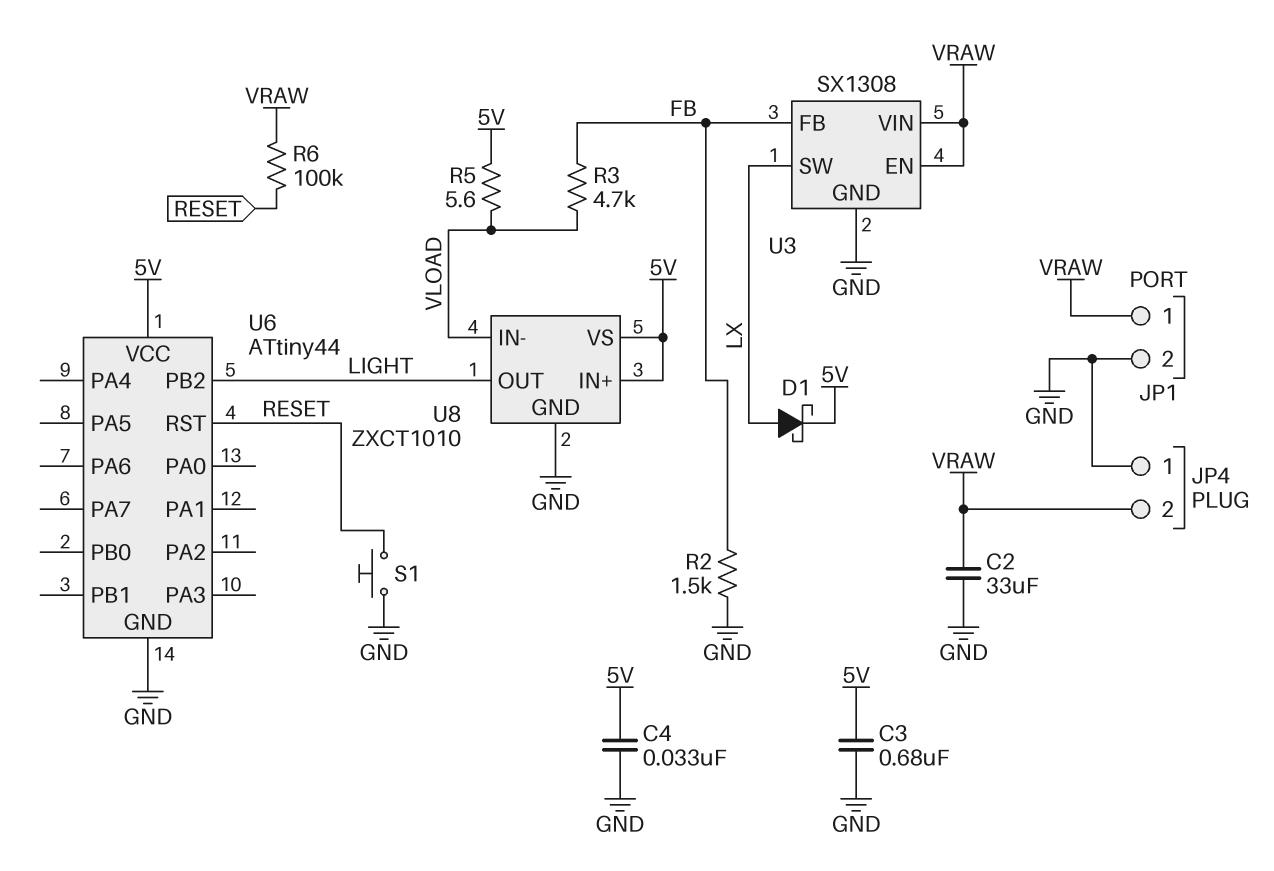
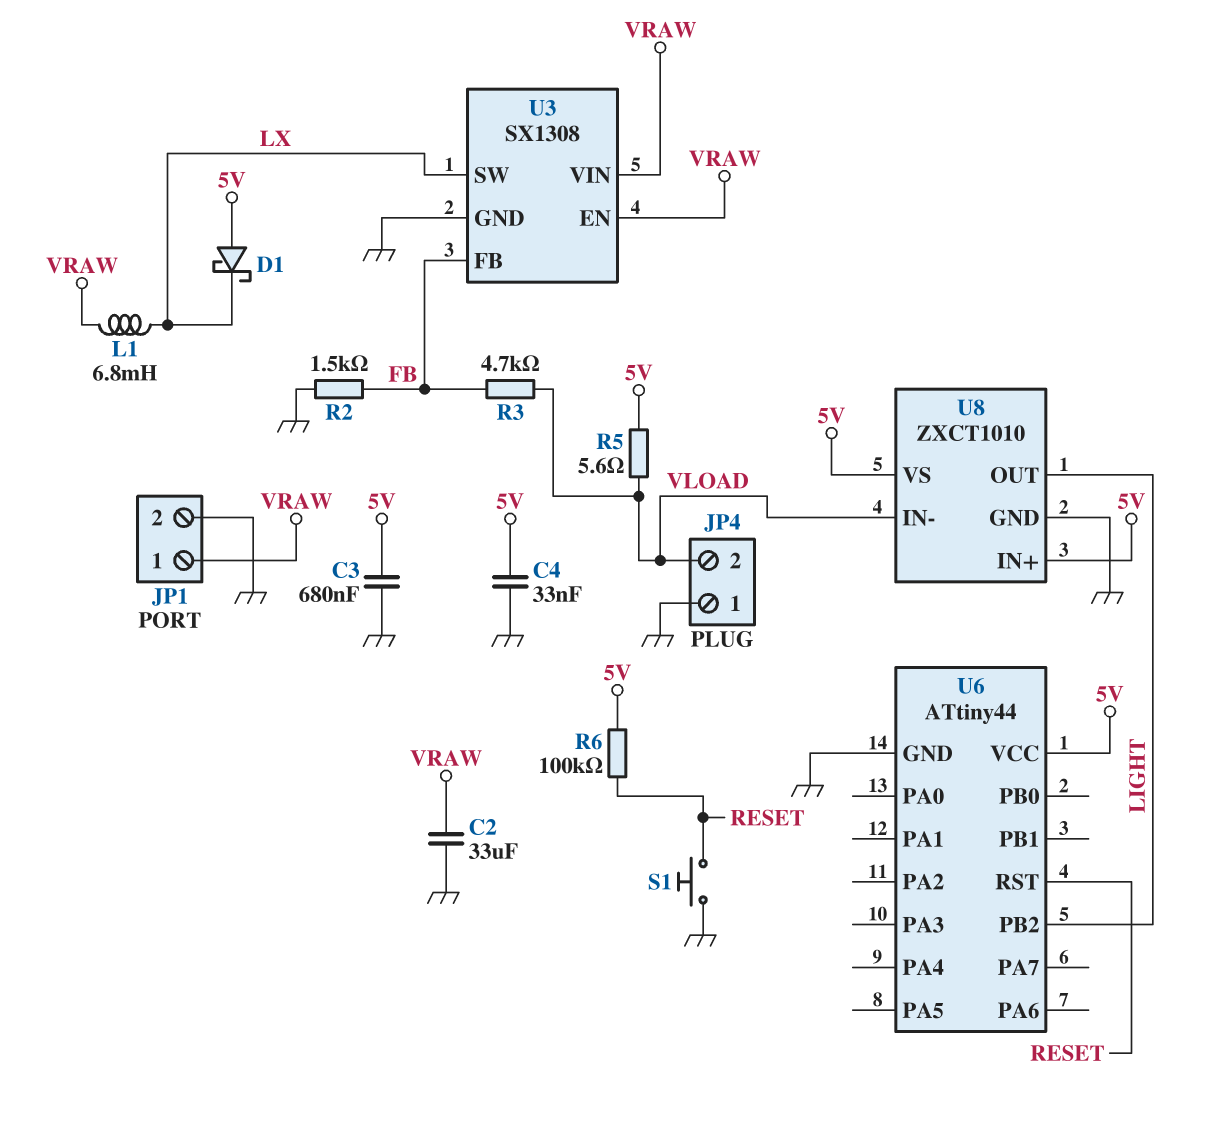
D1: schottky (A LX, K 5V) -> schottky (A 5V, K LX)
JP4 pin 2: VRAW -> VLOAD
L1: none -> 6.8mH (LX, VRAW)
R6: 100k (RESET, VRAW) -> 100k (5V, RESET)

